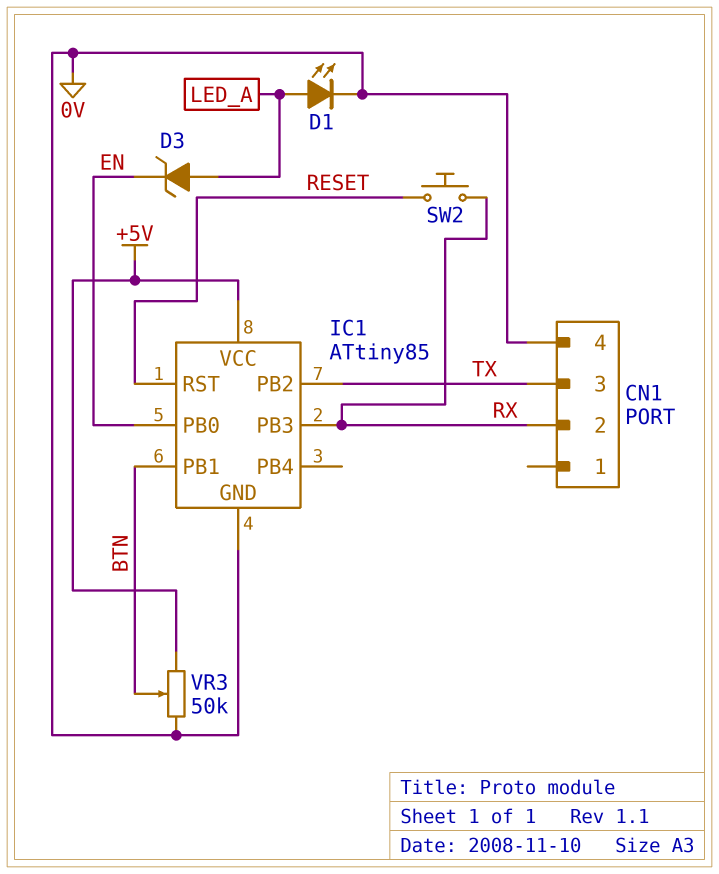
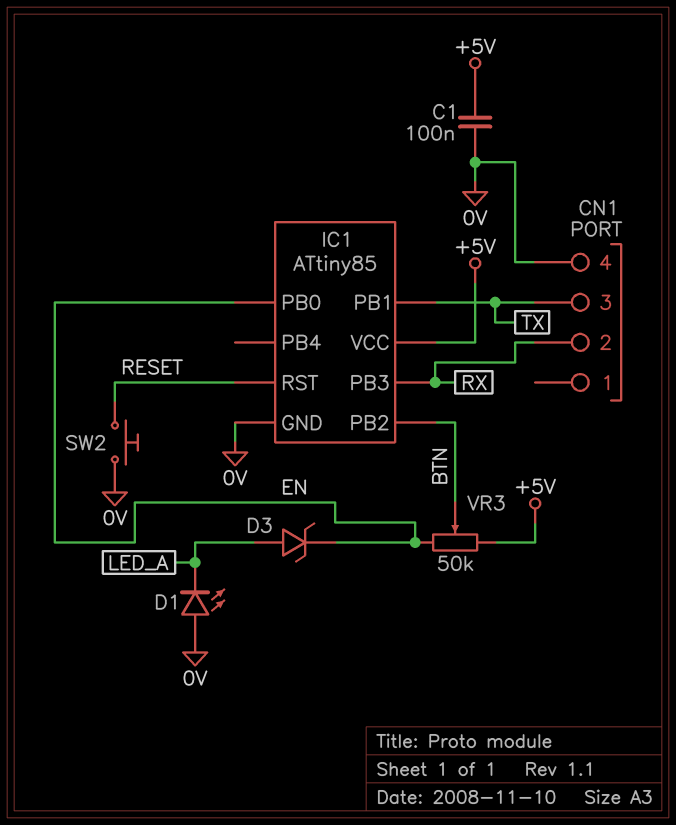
C1: none -> 100nF (+5V, 0V)
D1: LED (A LED_A, K 0V) -> LED (A 0V, K LED_A)
IC1 pin PB1: BTN -> TX
IC1 pin PB2: TX -> BTN
SW2: button (RESET, RX) -> button (0V, RESET)
VR3: 50k (+5V, 0V, wiper BTN) -> 50k (+5V, EN, wiper BTN)

